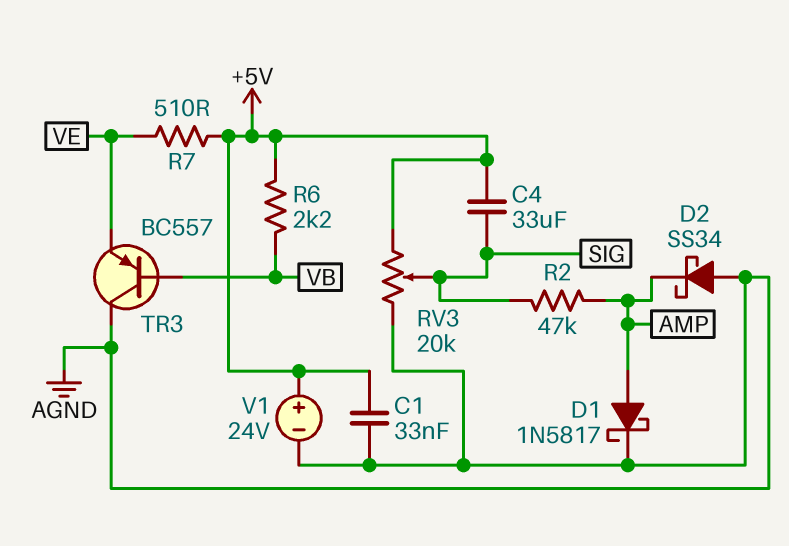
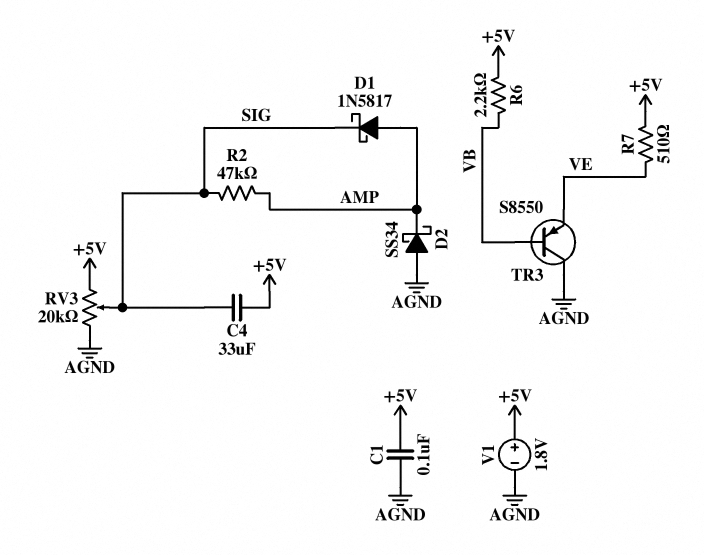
C1: 33nF (+5V, AGND) -> 100nF (+5V, AGND)
D1: schottky 1N5817 (A AMP, K AGND) -> schottky 1N5817 (A AMP, K SIG)
TR3: PNP BC557 (B VB, C AGND, E VE) -> PNP S8550 (B VB, C AGND, E VE)
V1: 24V (plus +5V, minus AGND) -> 1.8V (plus +5V, minus AGND)

